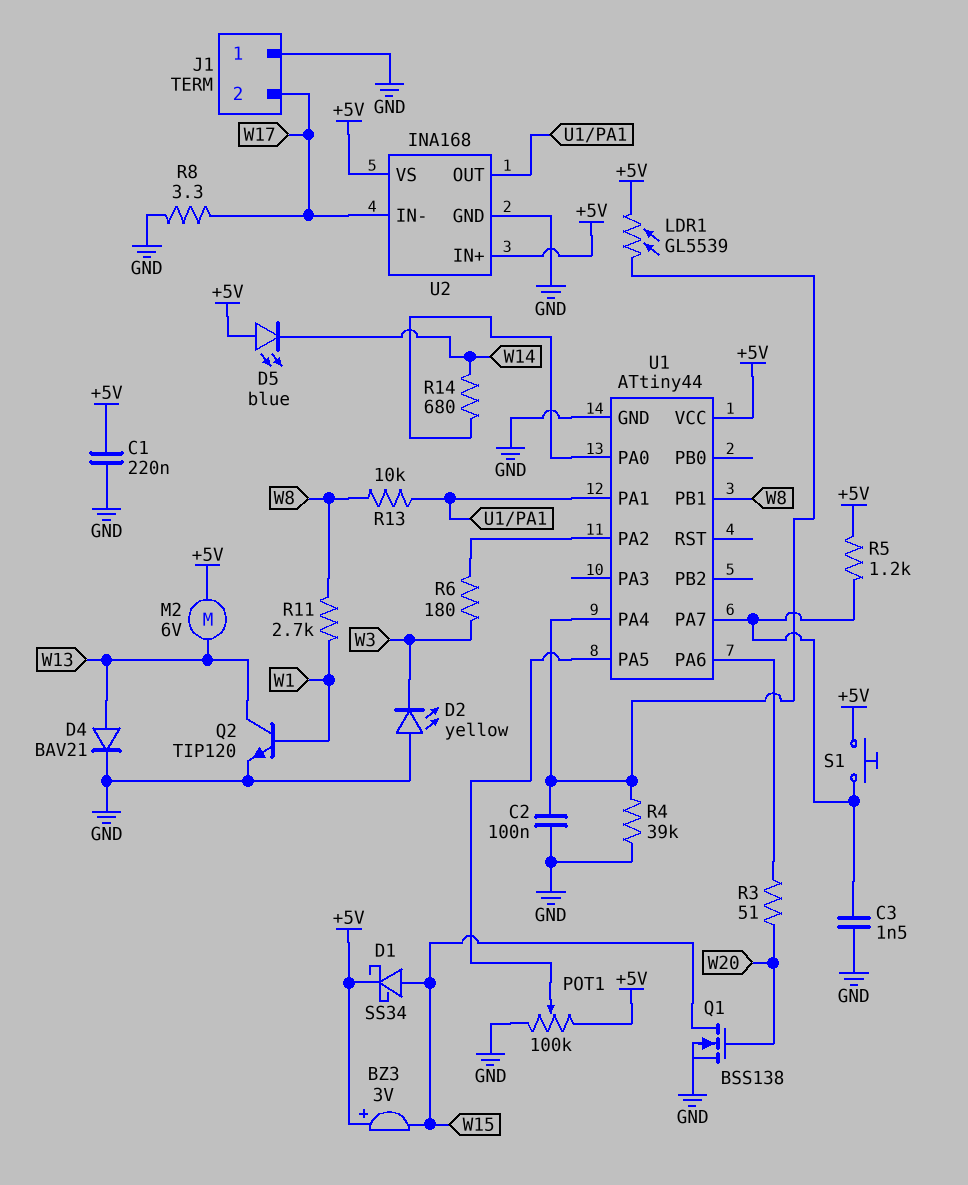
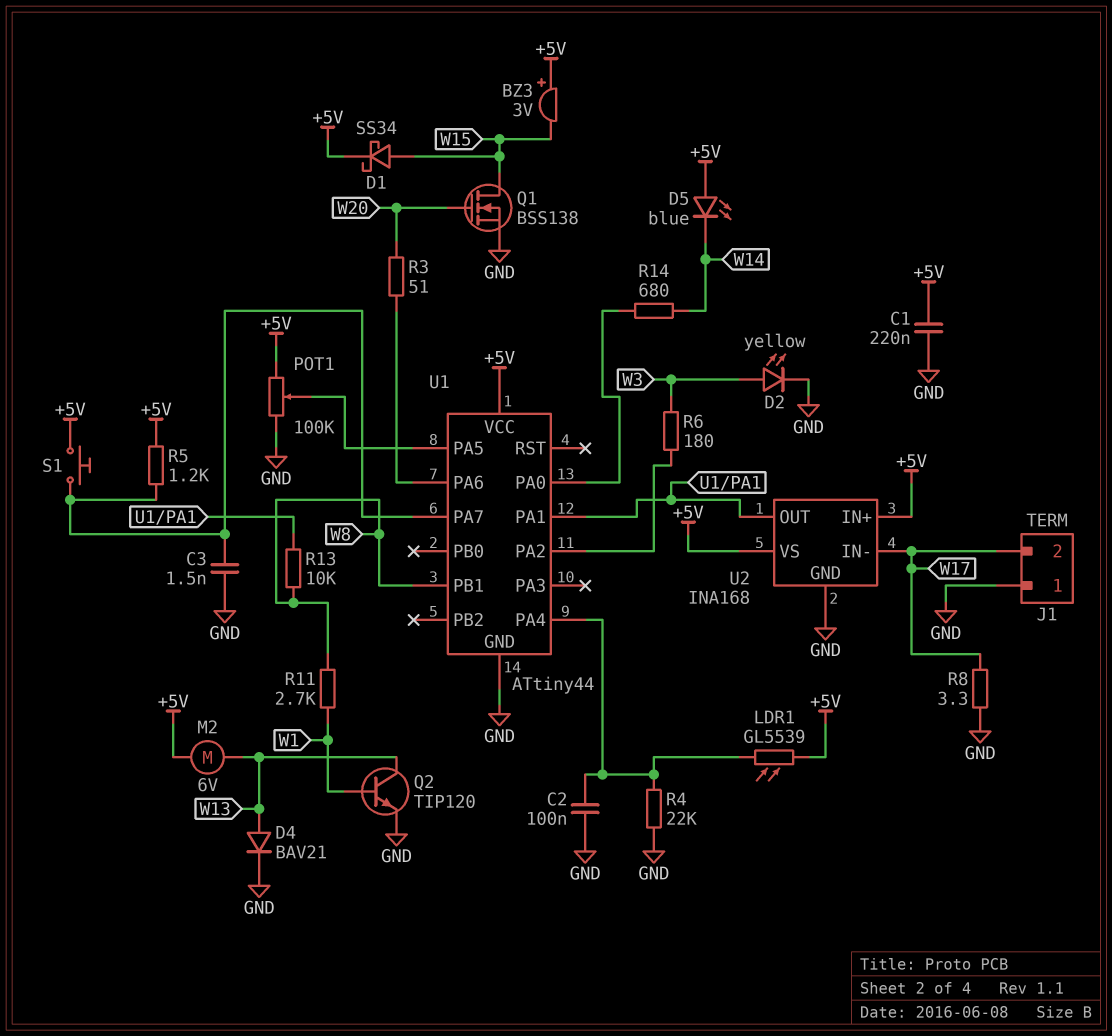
D2: LED yellow (A GND, K W3) -> LED yellow (A W3, K GND)
R4: 39k (GND, U1/PA4) -> 22k (GND, U1/PA4)

